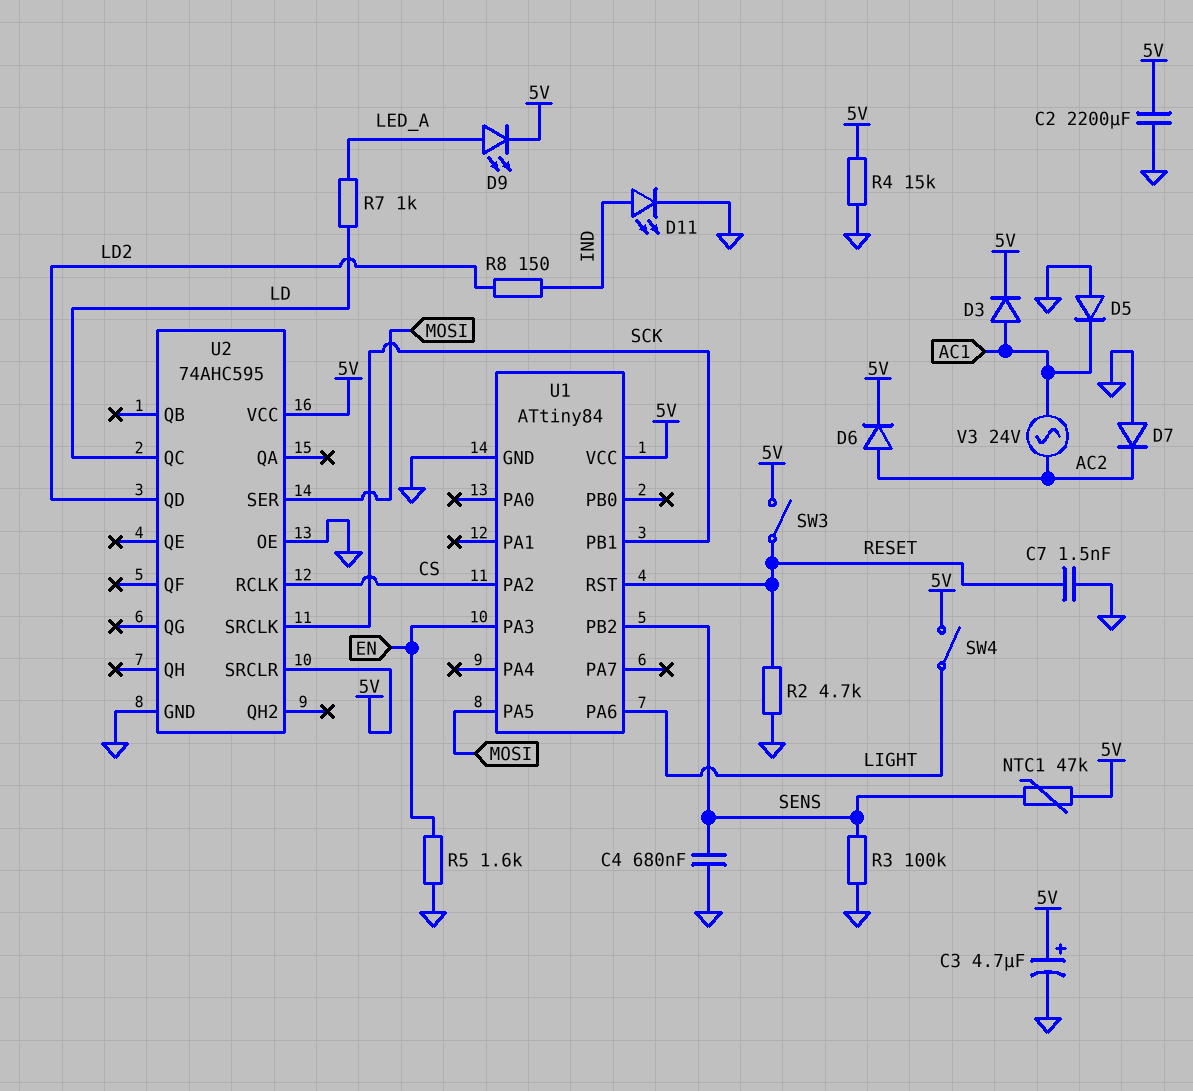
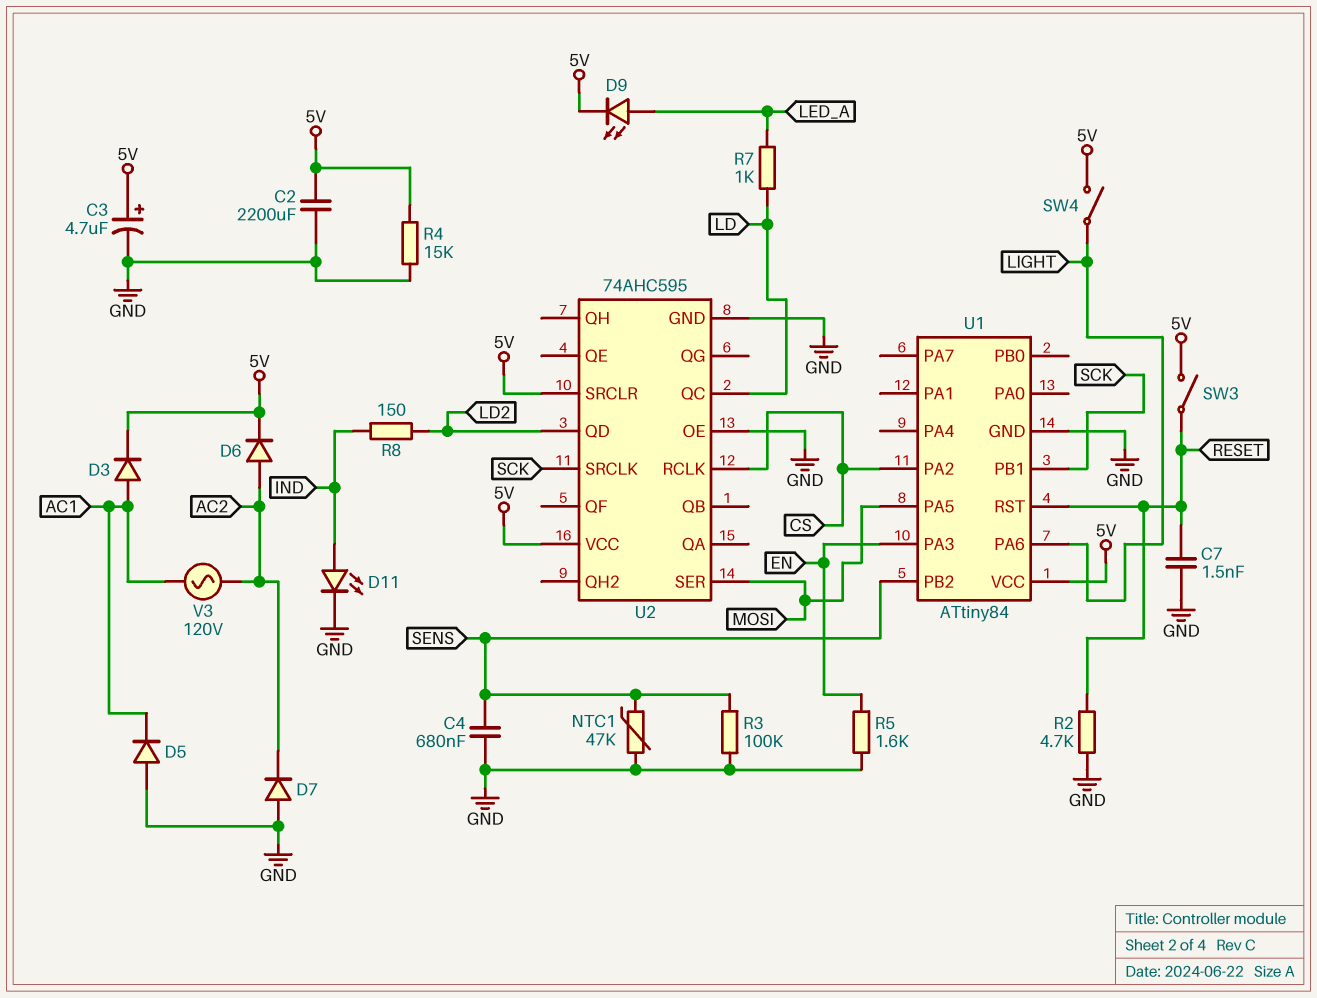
NTC1: 47k (5V, SENS) -> 47k (GND, SENS)
V3: AC 24V (AC1, AC2) -> AC 120V (AC1, AC2)

